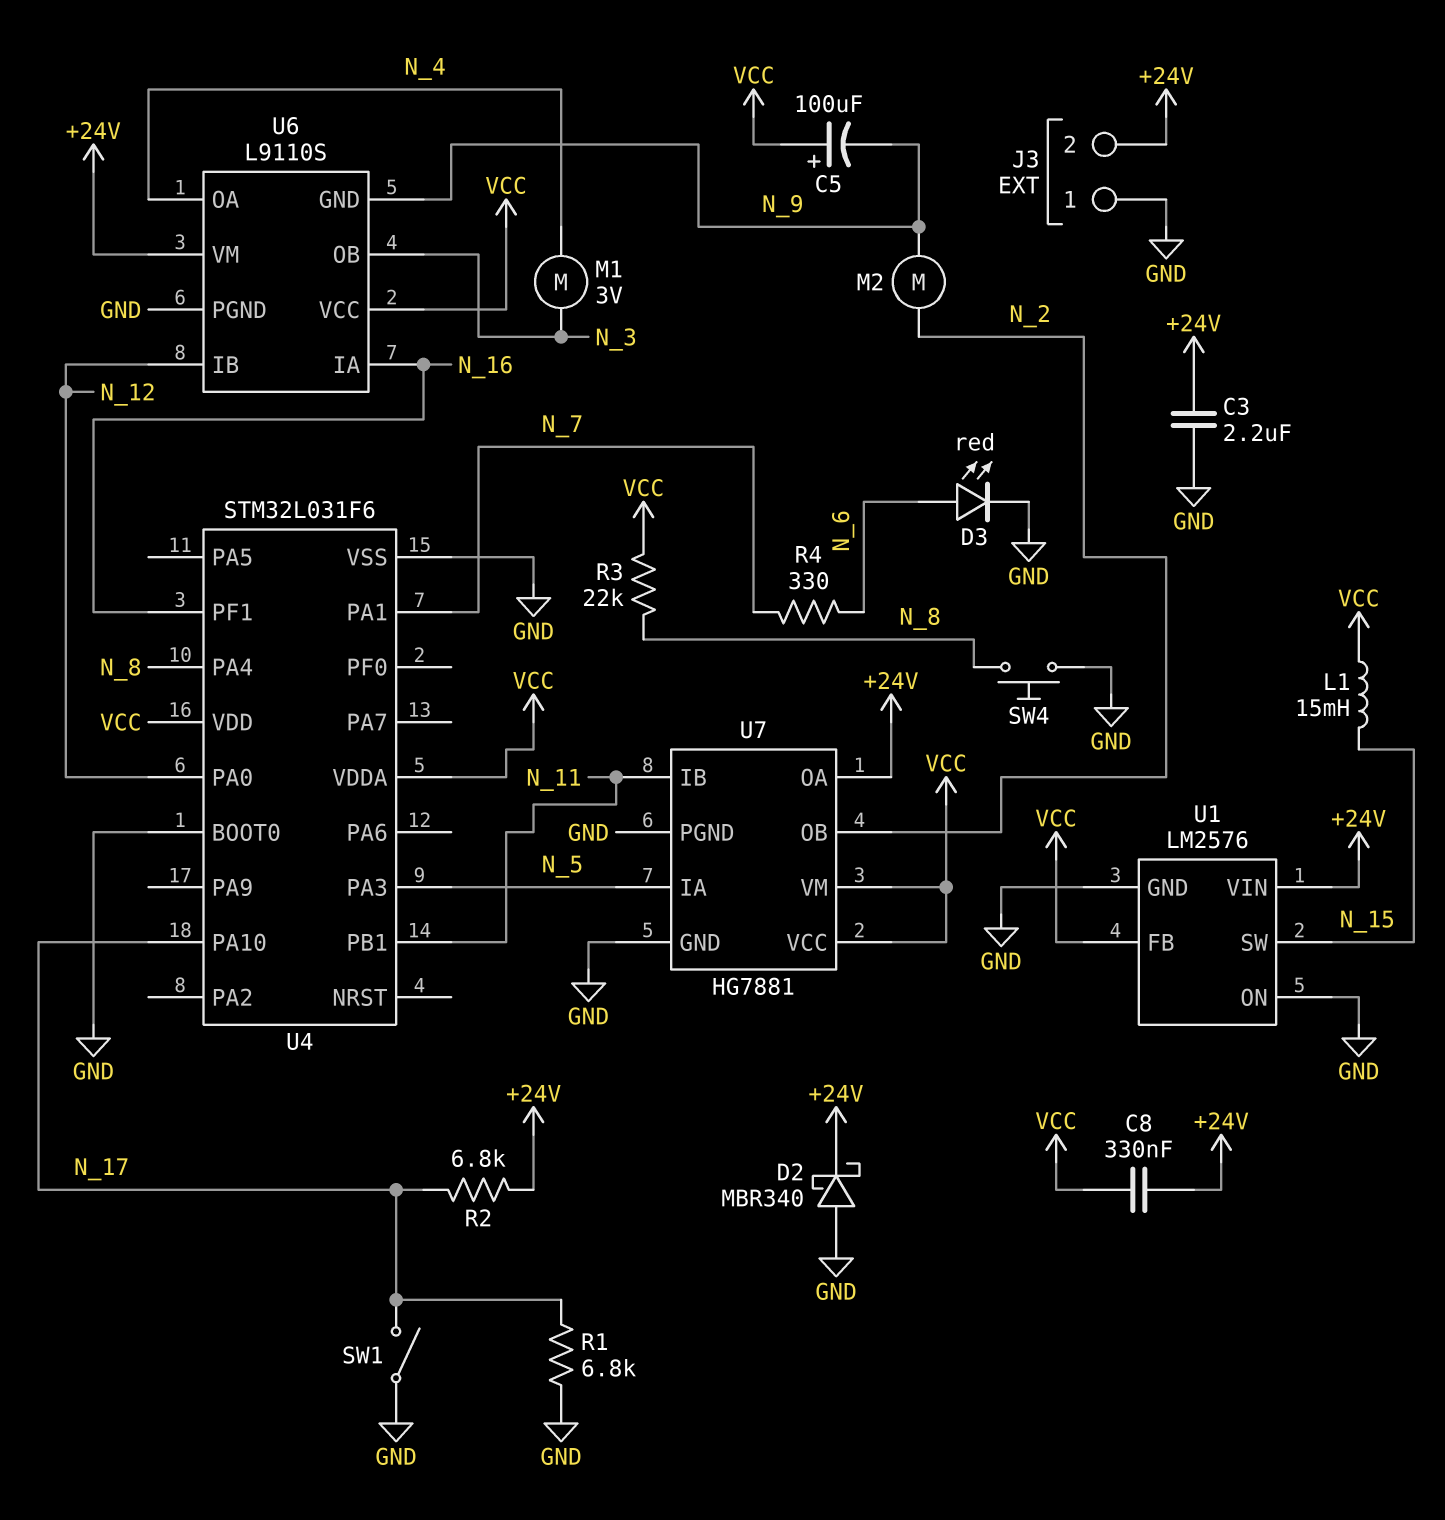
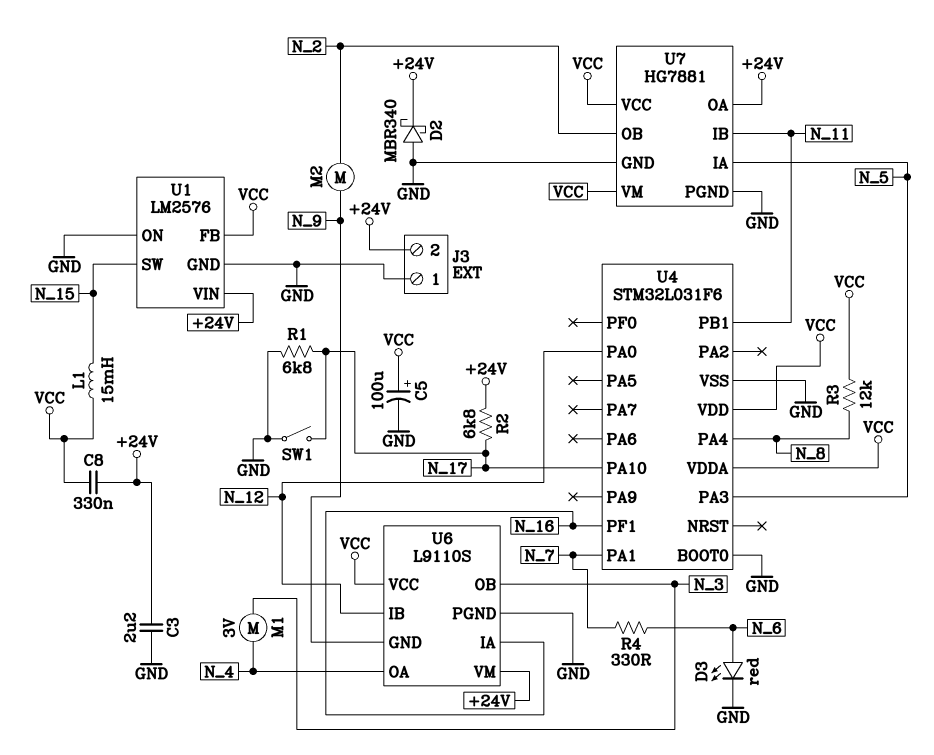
C5: 100uF (plus VCC, minus N_9) -> 100uF (plus VCC, minus GND)
R3: 22k (N_8, VCC) -> 12k (N_8, VCC)
SW4: button (GND, N_8) -> none

